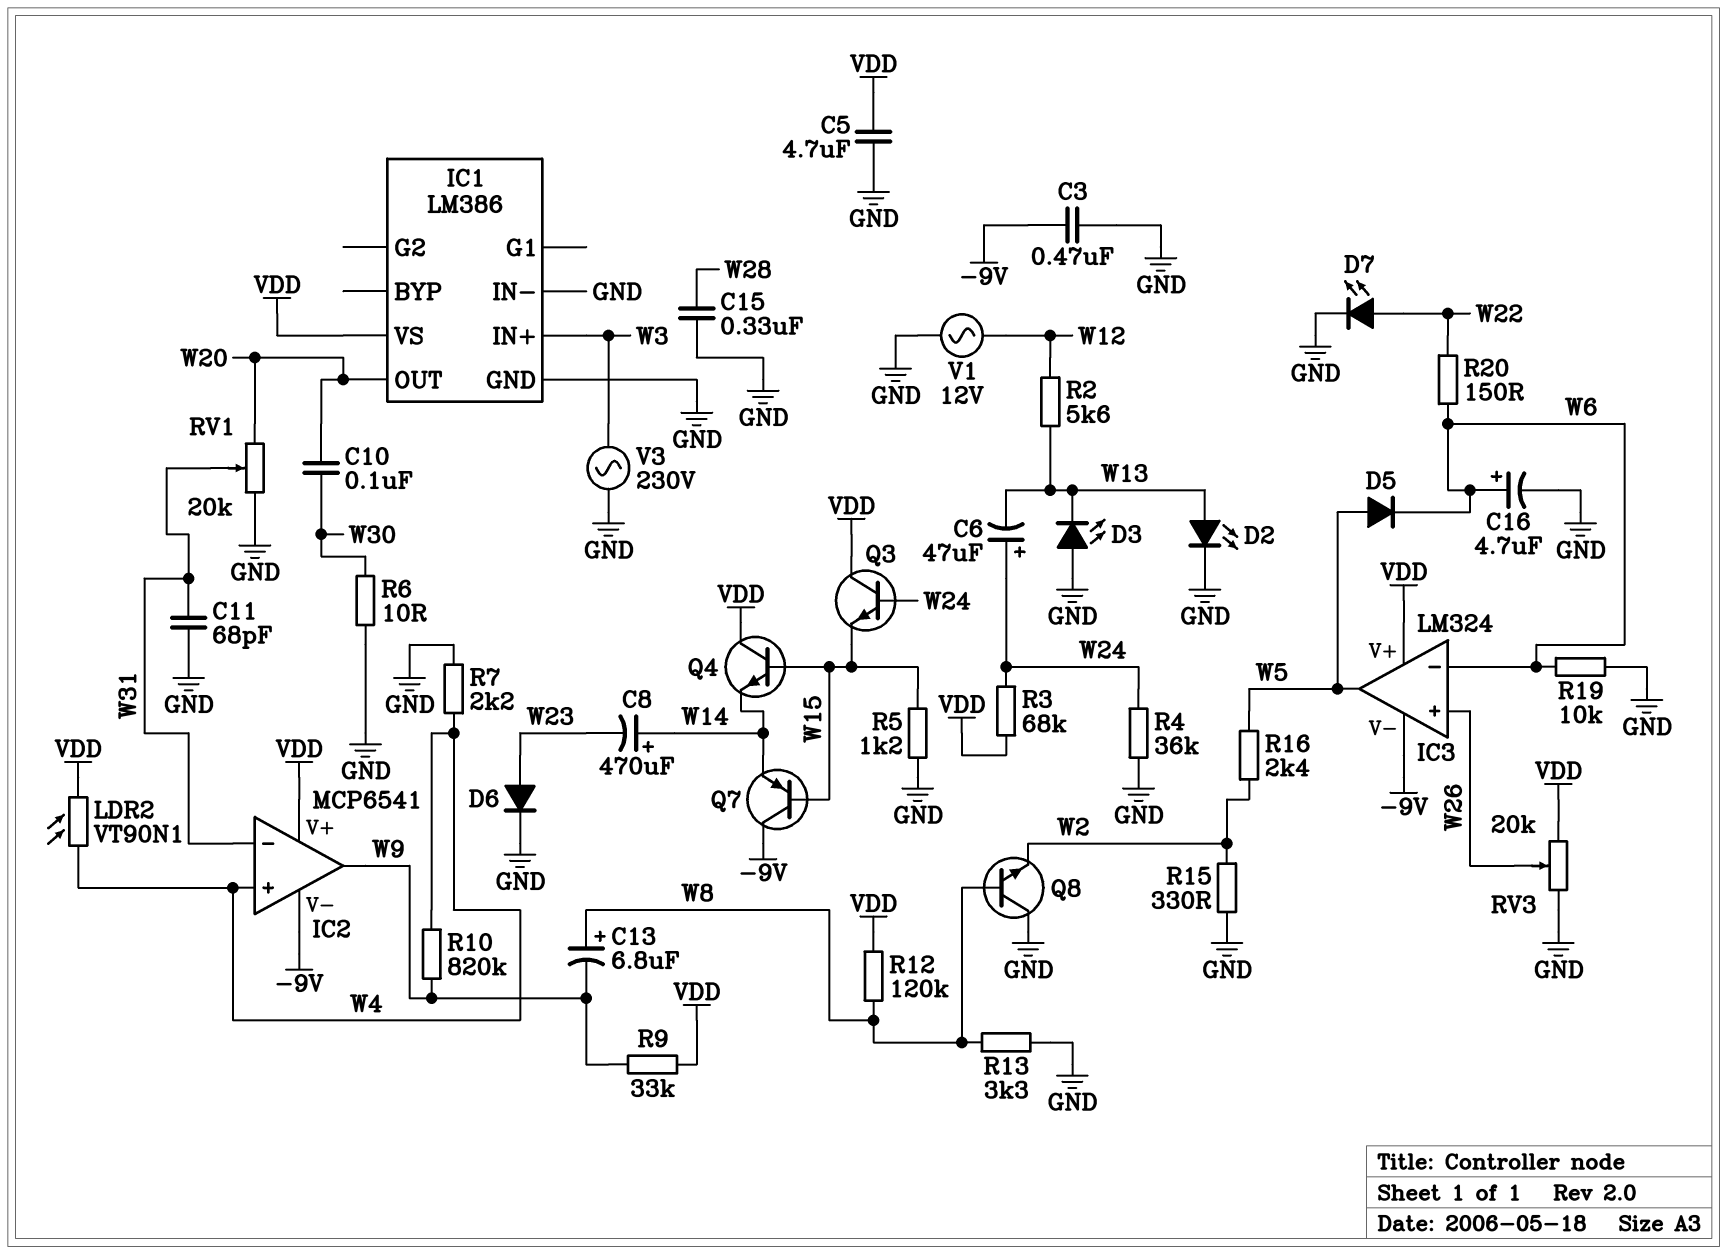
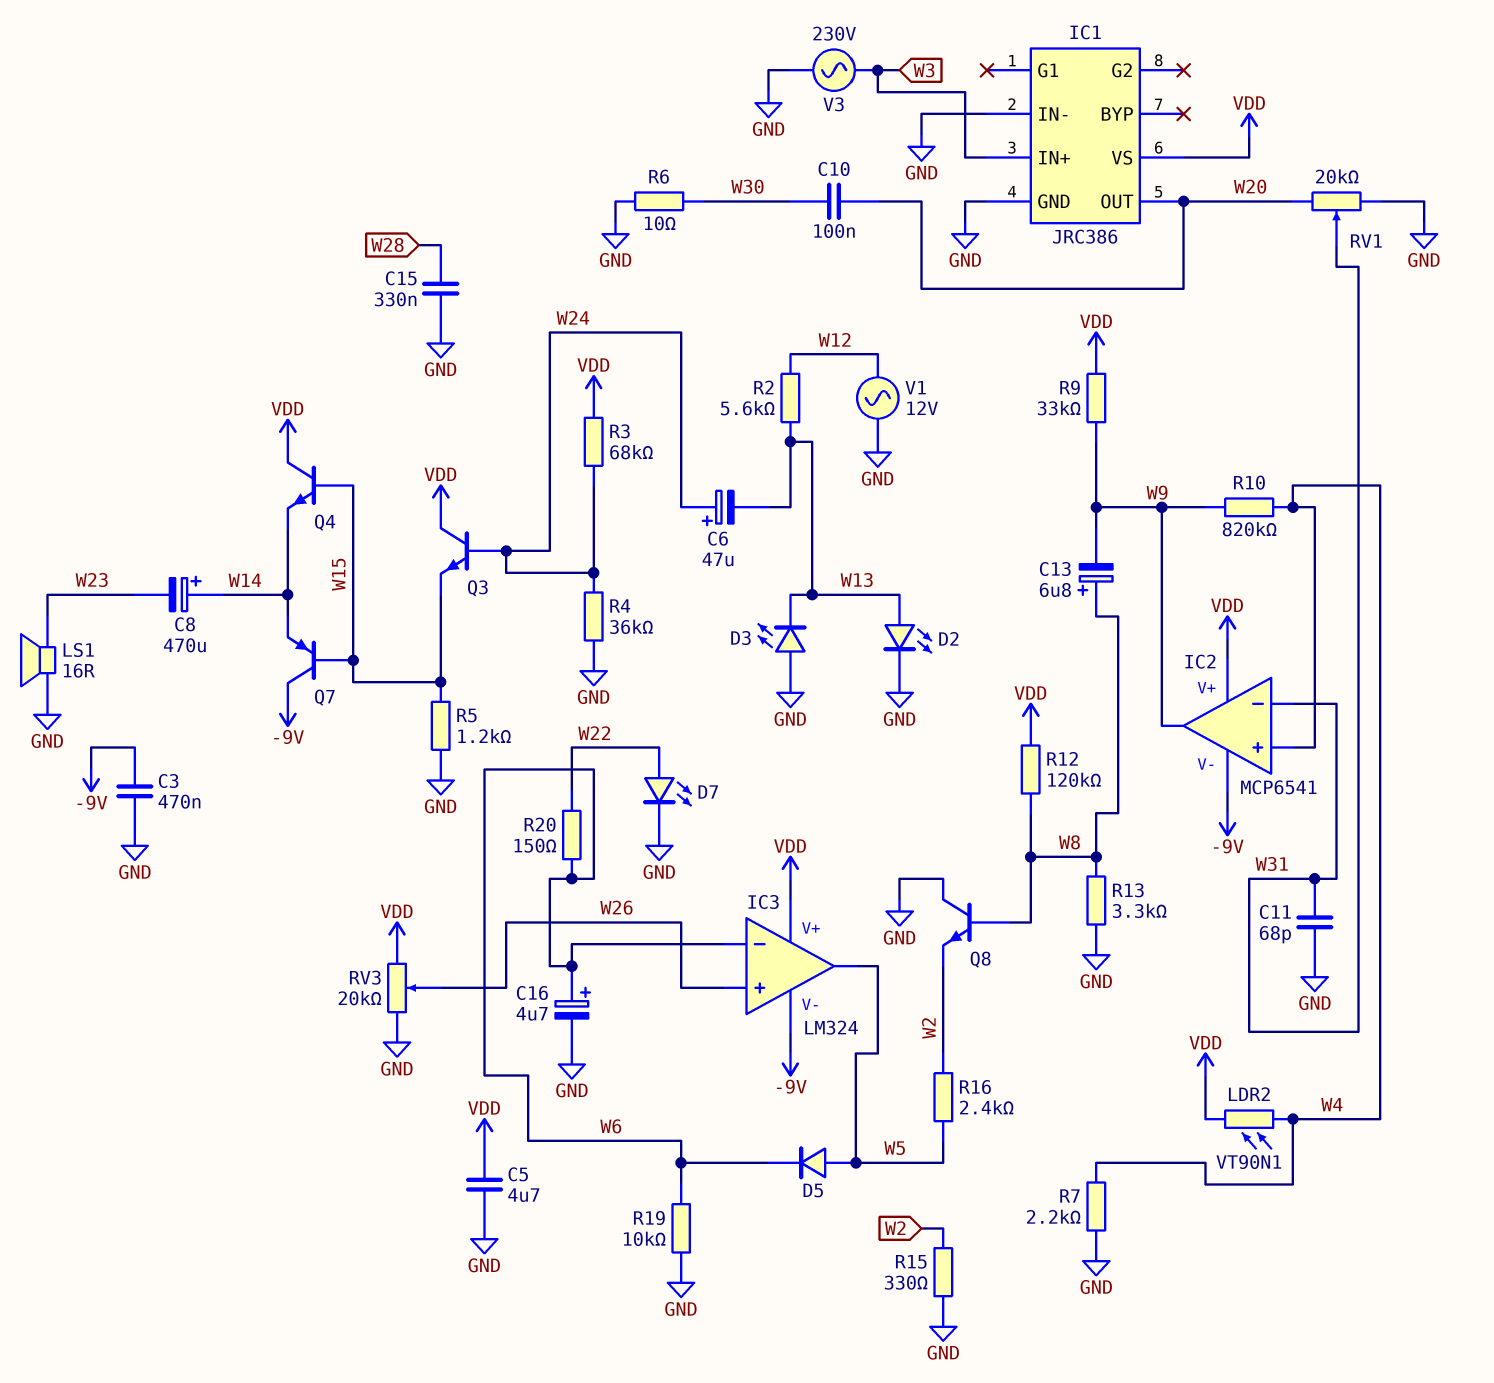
D6: diode (A W23, K GND) -> none
IC1: LM386 -> JRC386
LS1: none -> speaker 16R (GND, W23)

